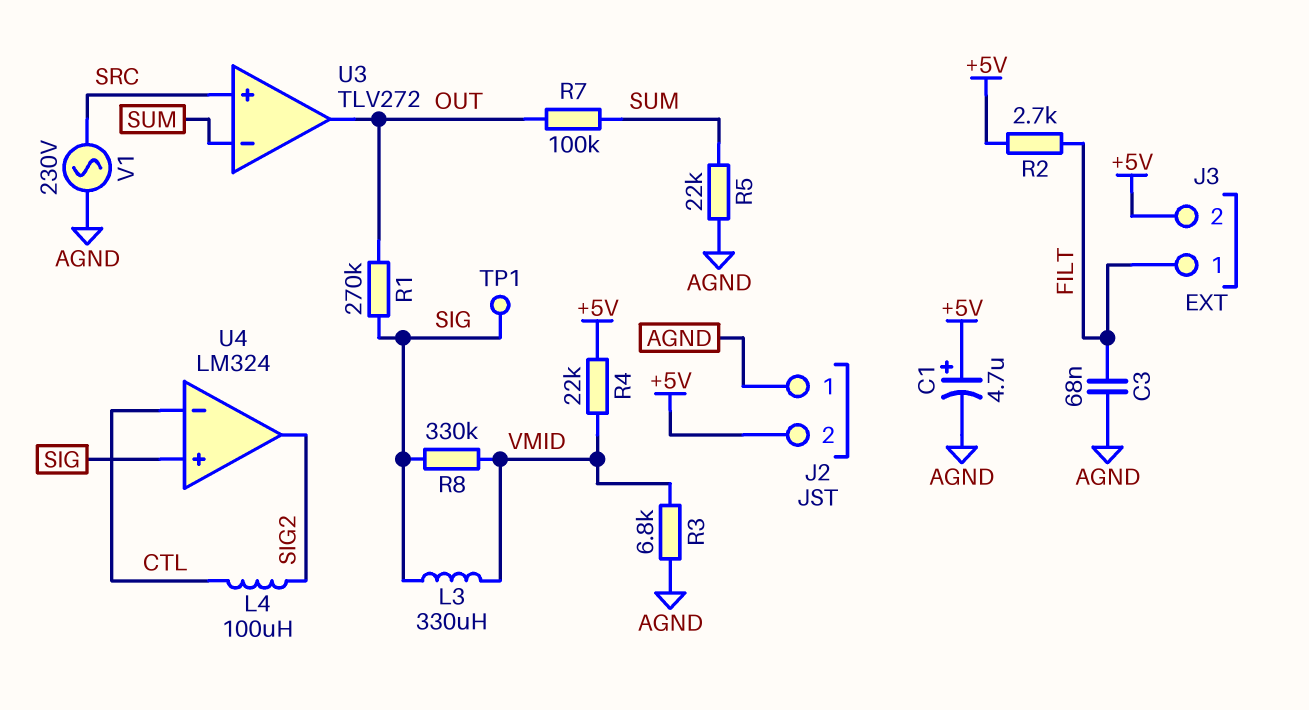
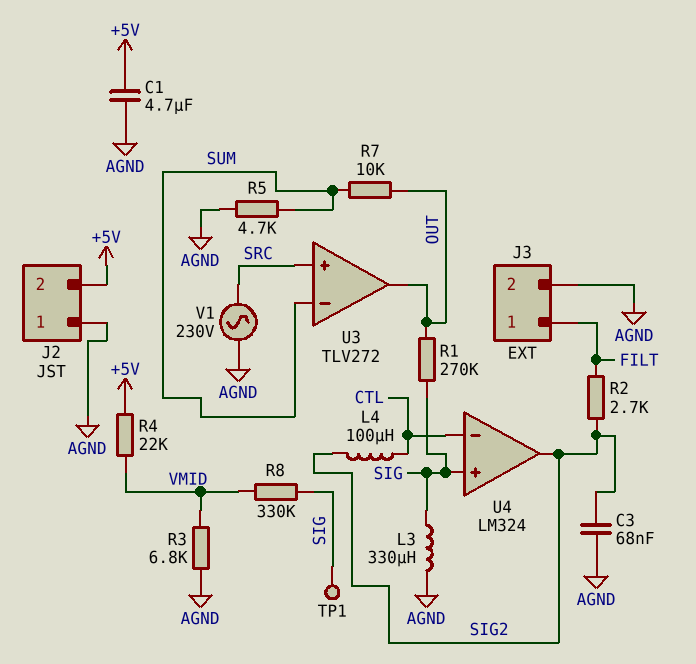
C1: 4.7uF (plus +5V, minus AGND) -> 4.7uF (+5V, AGND)
C3: 68nF (AGND, FILT) -> 68nF (AGND, SIG2)
J3 pin 2: +5V -> AGND
L3: 330uH (SIG, VMID) -> 330uH (AGND, SIG)
R2: 2.7k (+5V, FILT) -> 2.7k (FILT, SIG2)
R5: 22k (AGND, SUM) -> 4.7k (AGND, SUM)
R7: 100k (OUT, SUM) -> 10k (OUT, SUM)

